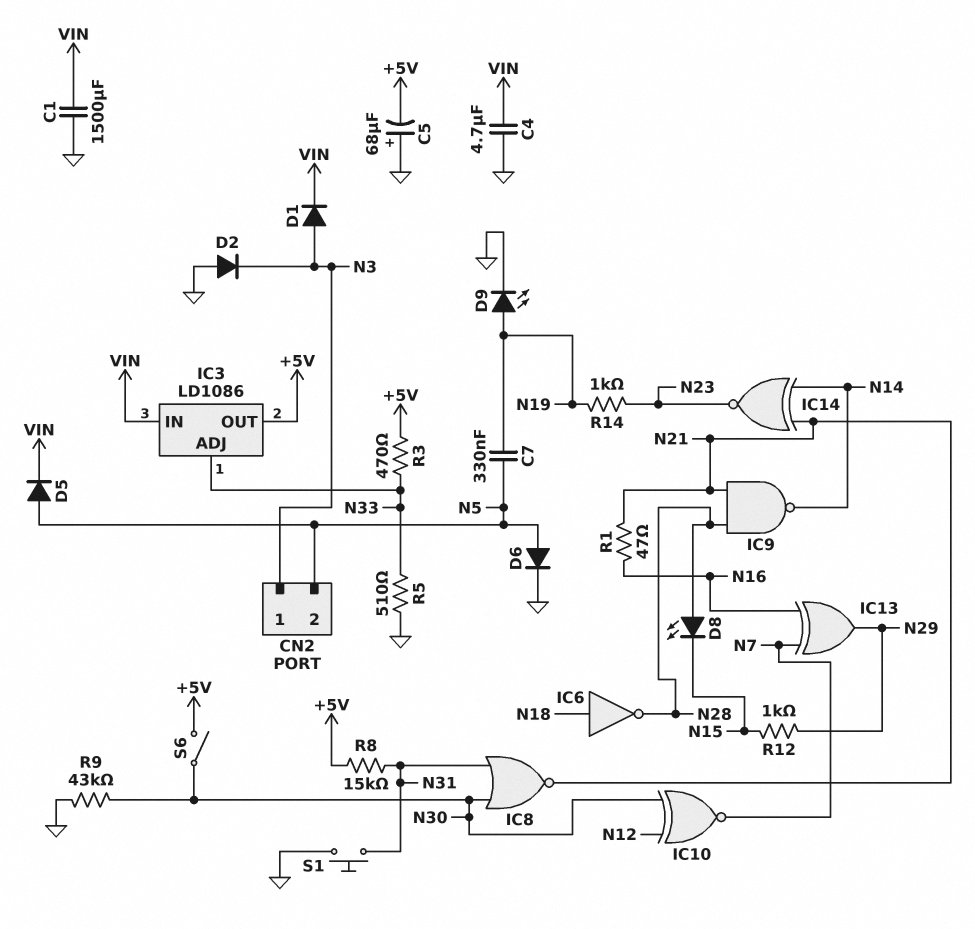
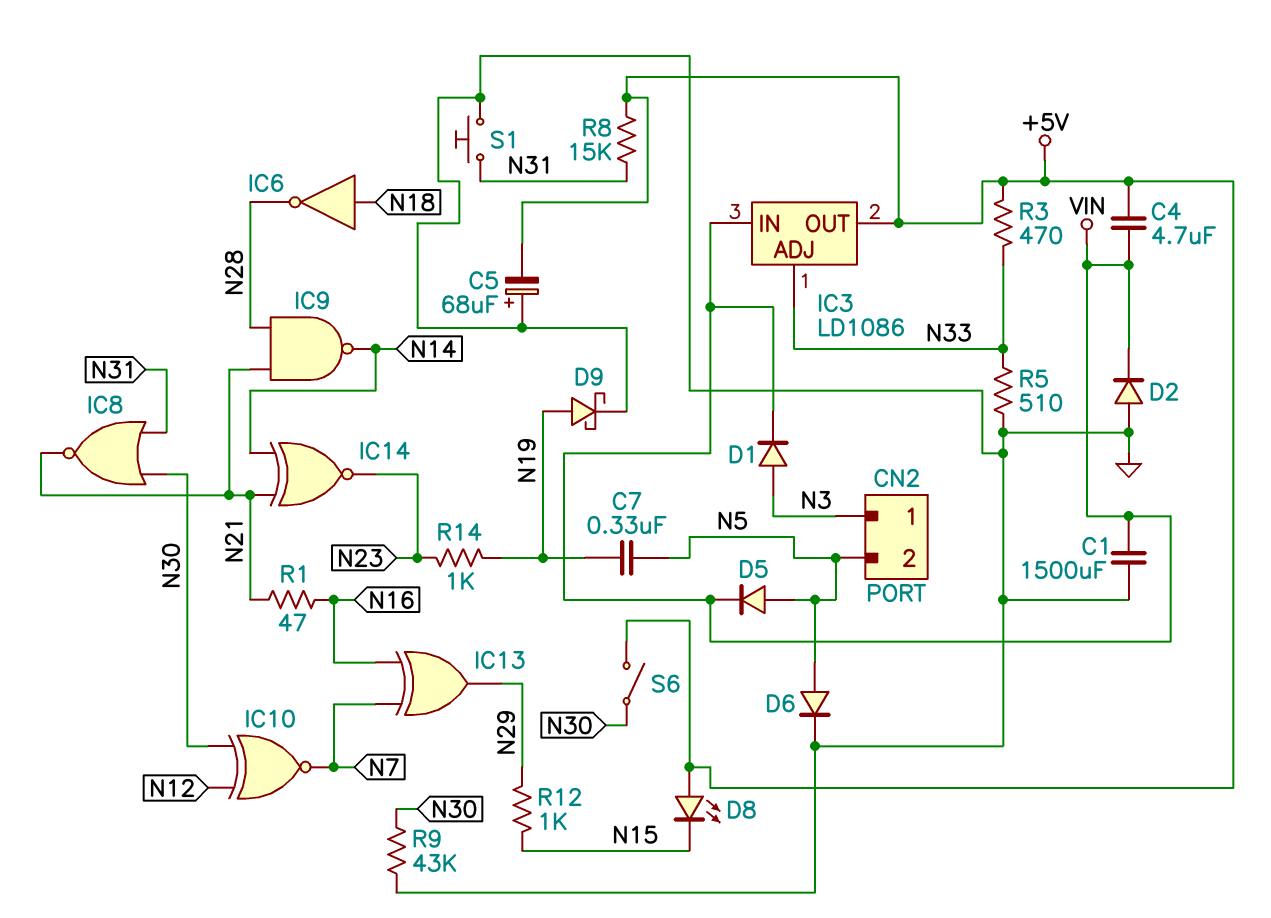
C4: 4.7uF (GND, VIN) -> 4.7uF (+5V, VIN)
D2: diode (A GND, K N3) -> diode (A GND, K VIN)
D8: LED (A N28, K N15) -> LED (A +5V, K N15)
D9: LED (A N19, K GND) -> schottky (A N19, K GND)

